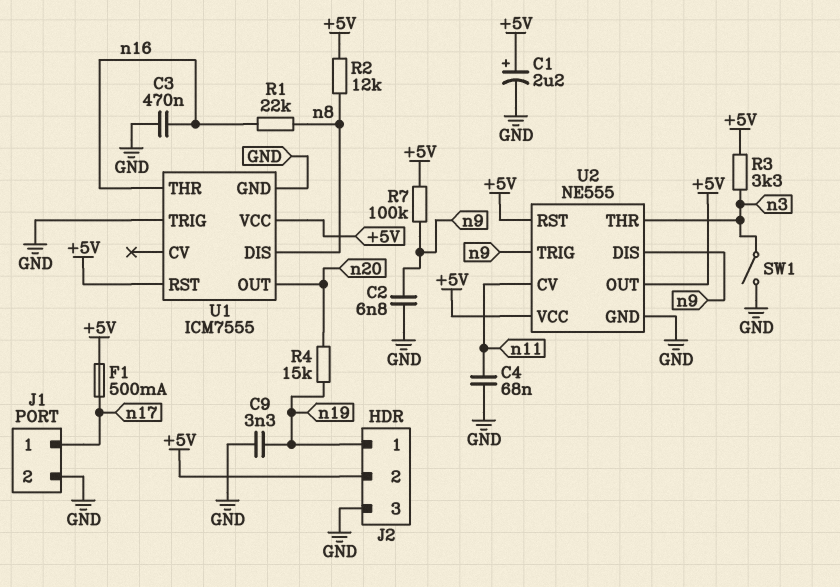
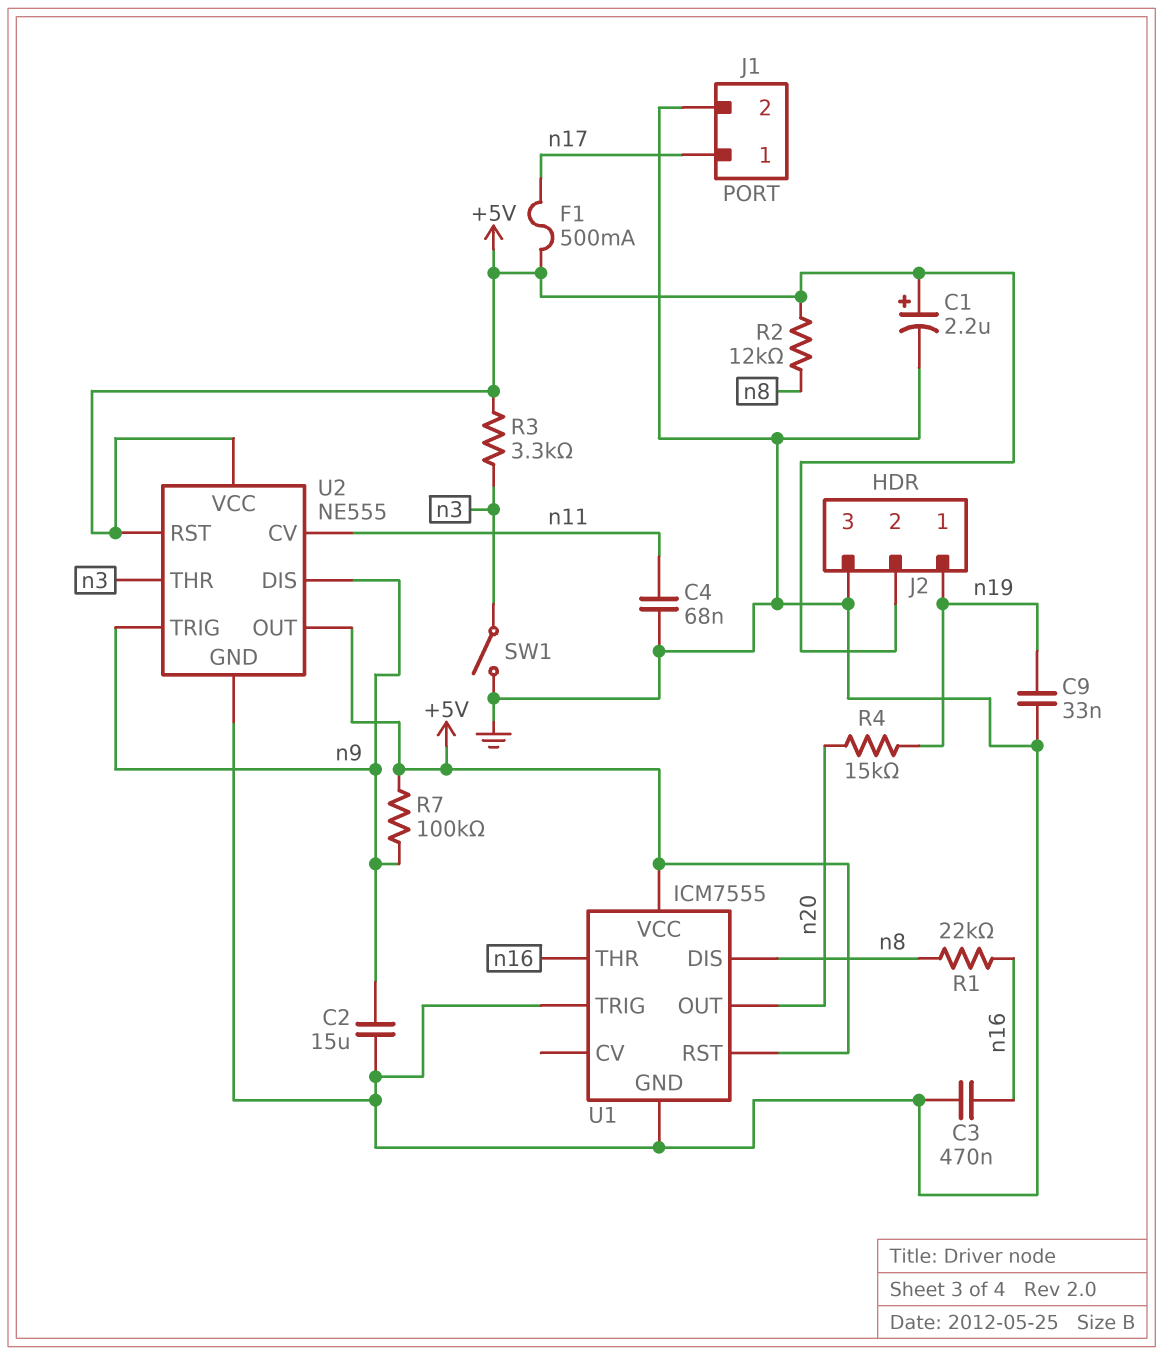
C2: 6.8nF (GND, n9) -> 15uF (GND, n9)
C9: 3.3nF (GND, n19) -> 33nF (GND, n19)

